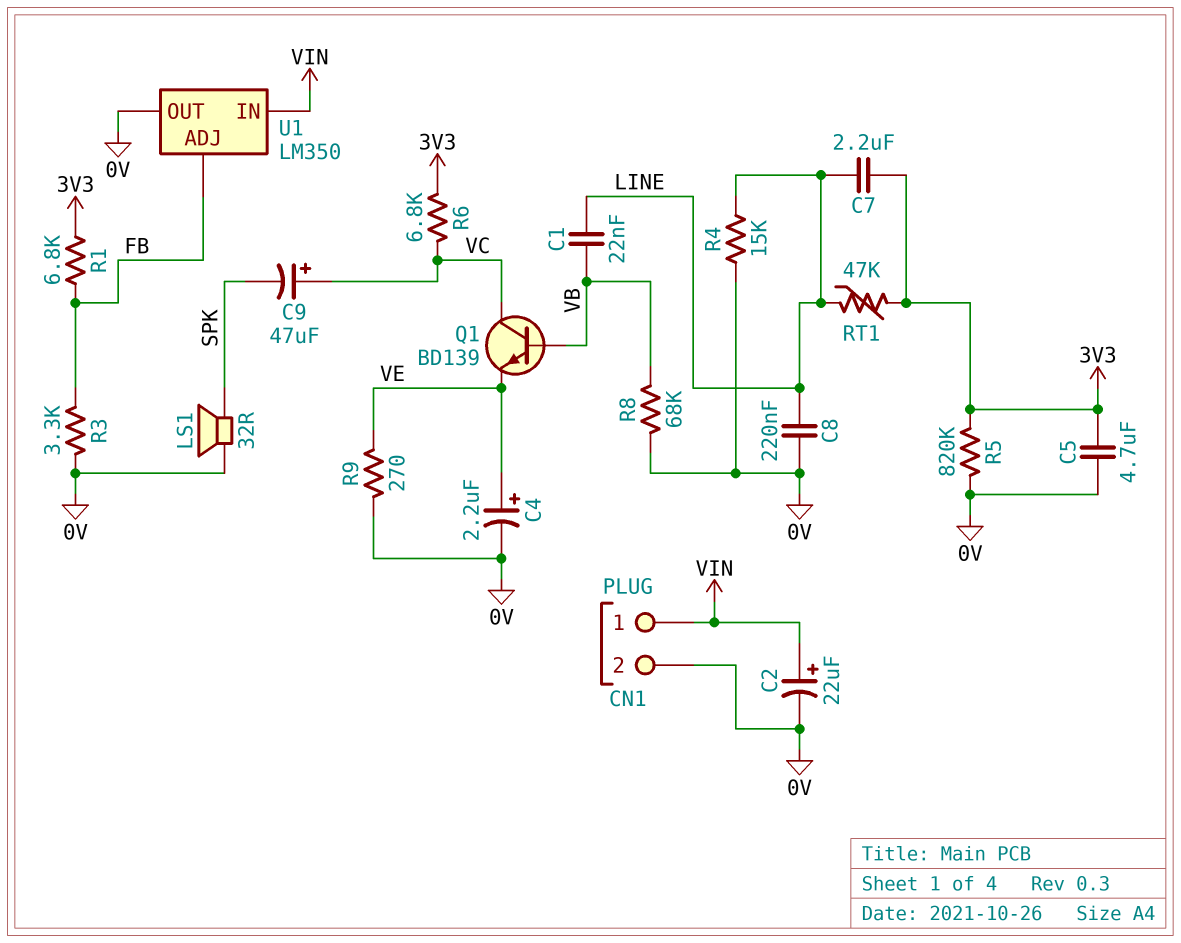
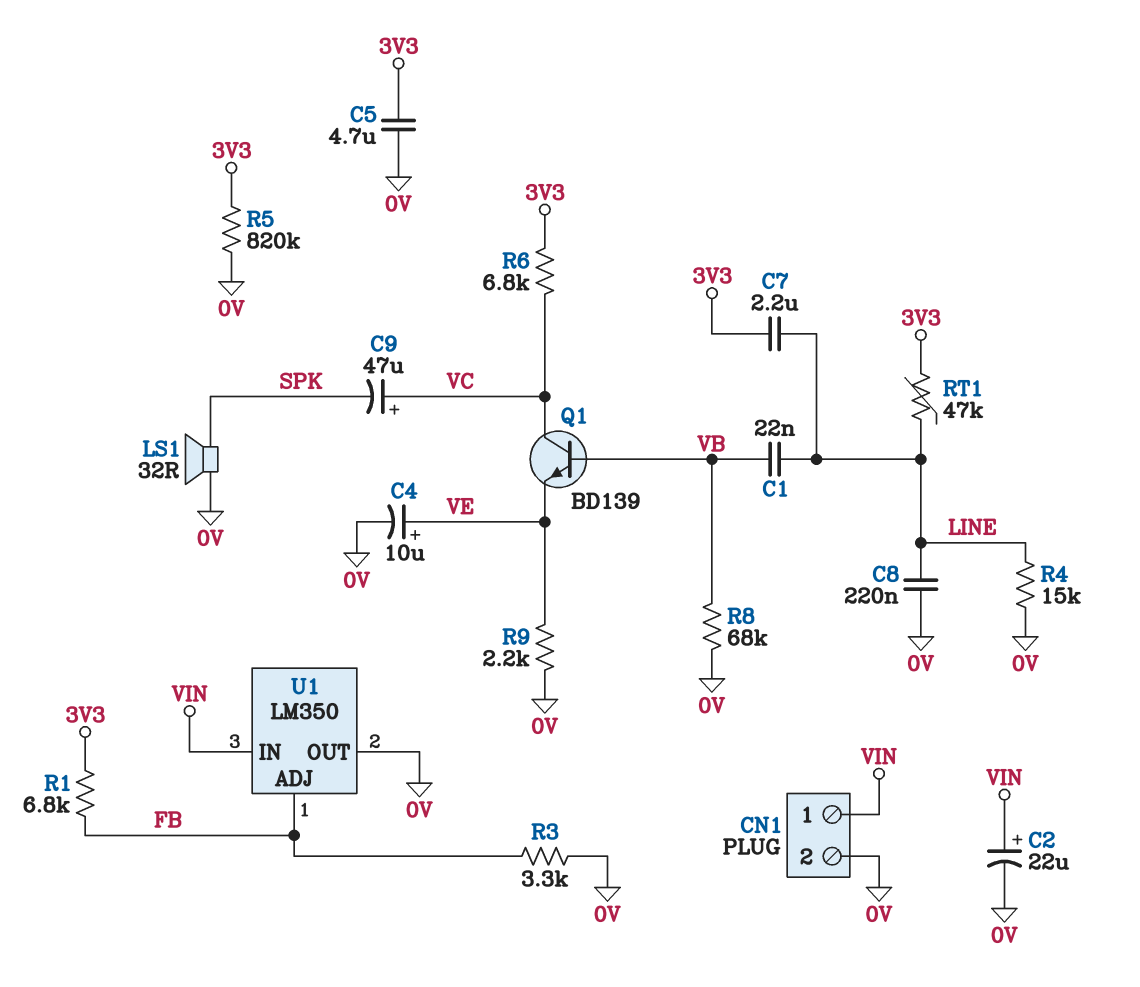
C4: 2.2uF (plus VE, minus 0V) -> 10uF (plus VE, minus 0V)
R9: 270 (0V, VE) -> 2.2k (0V, VE)

